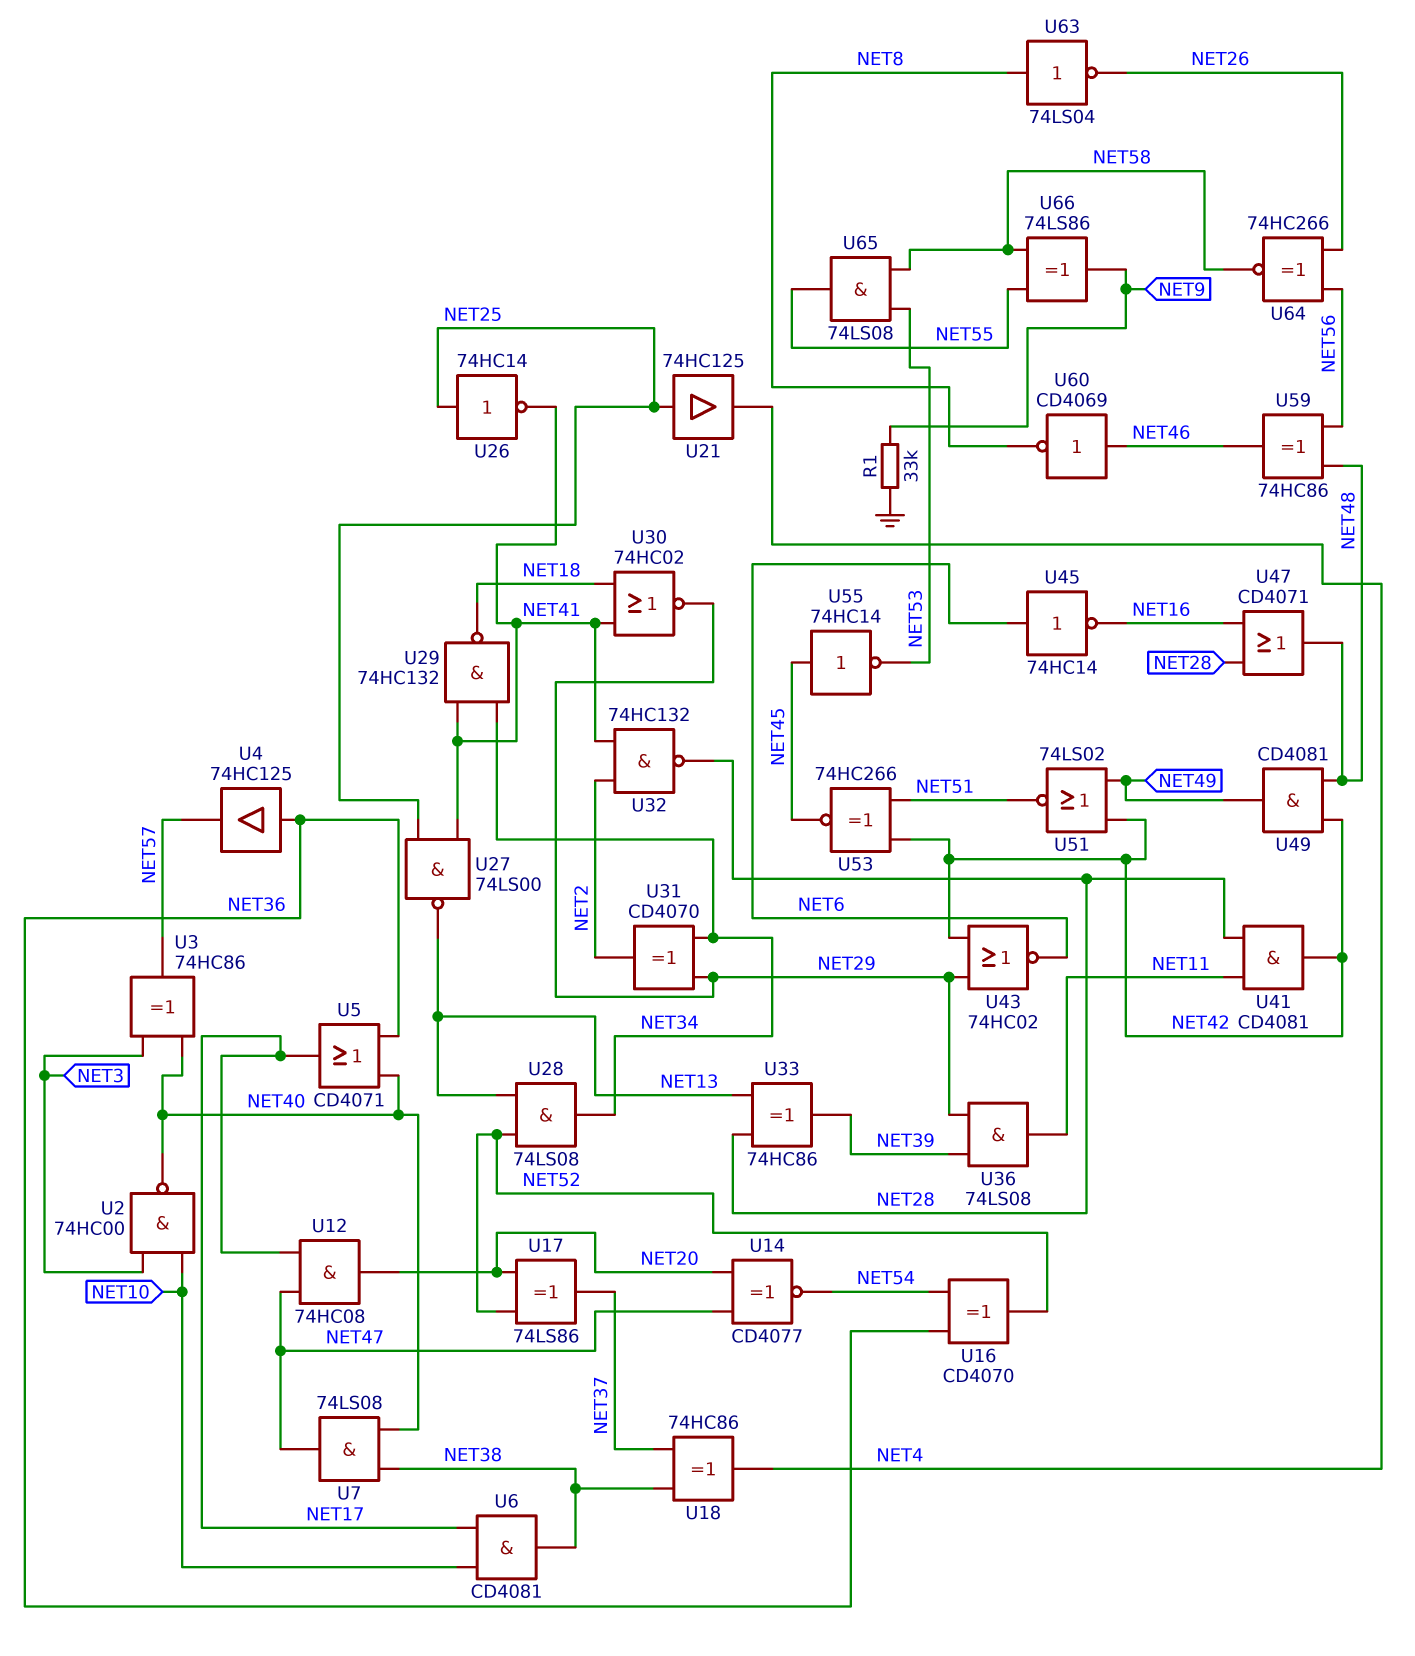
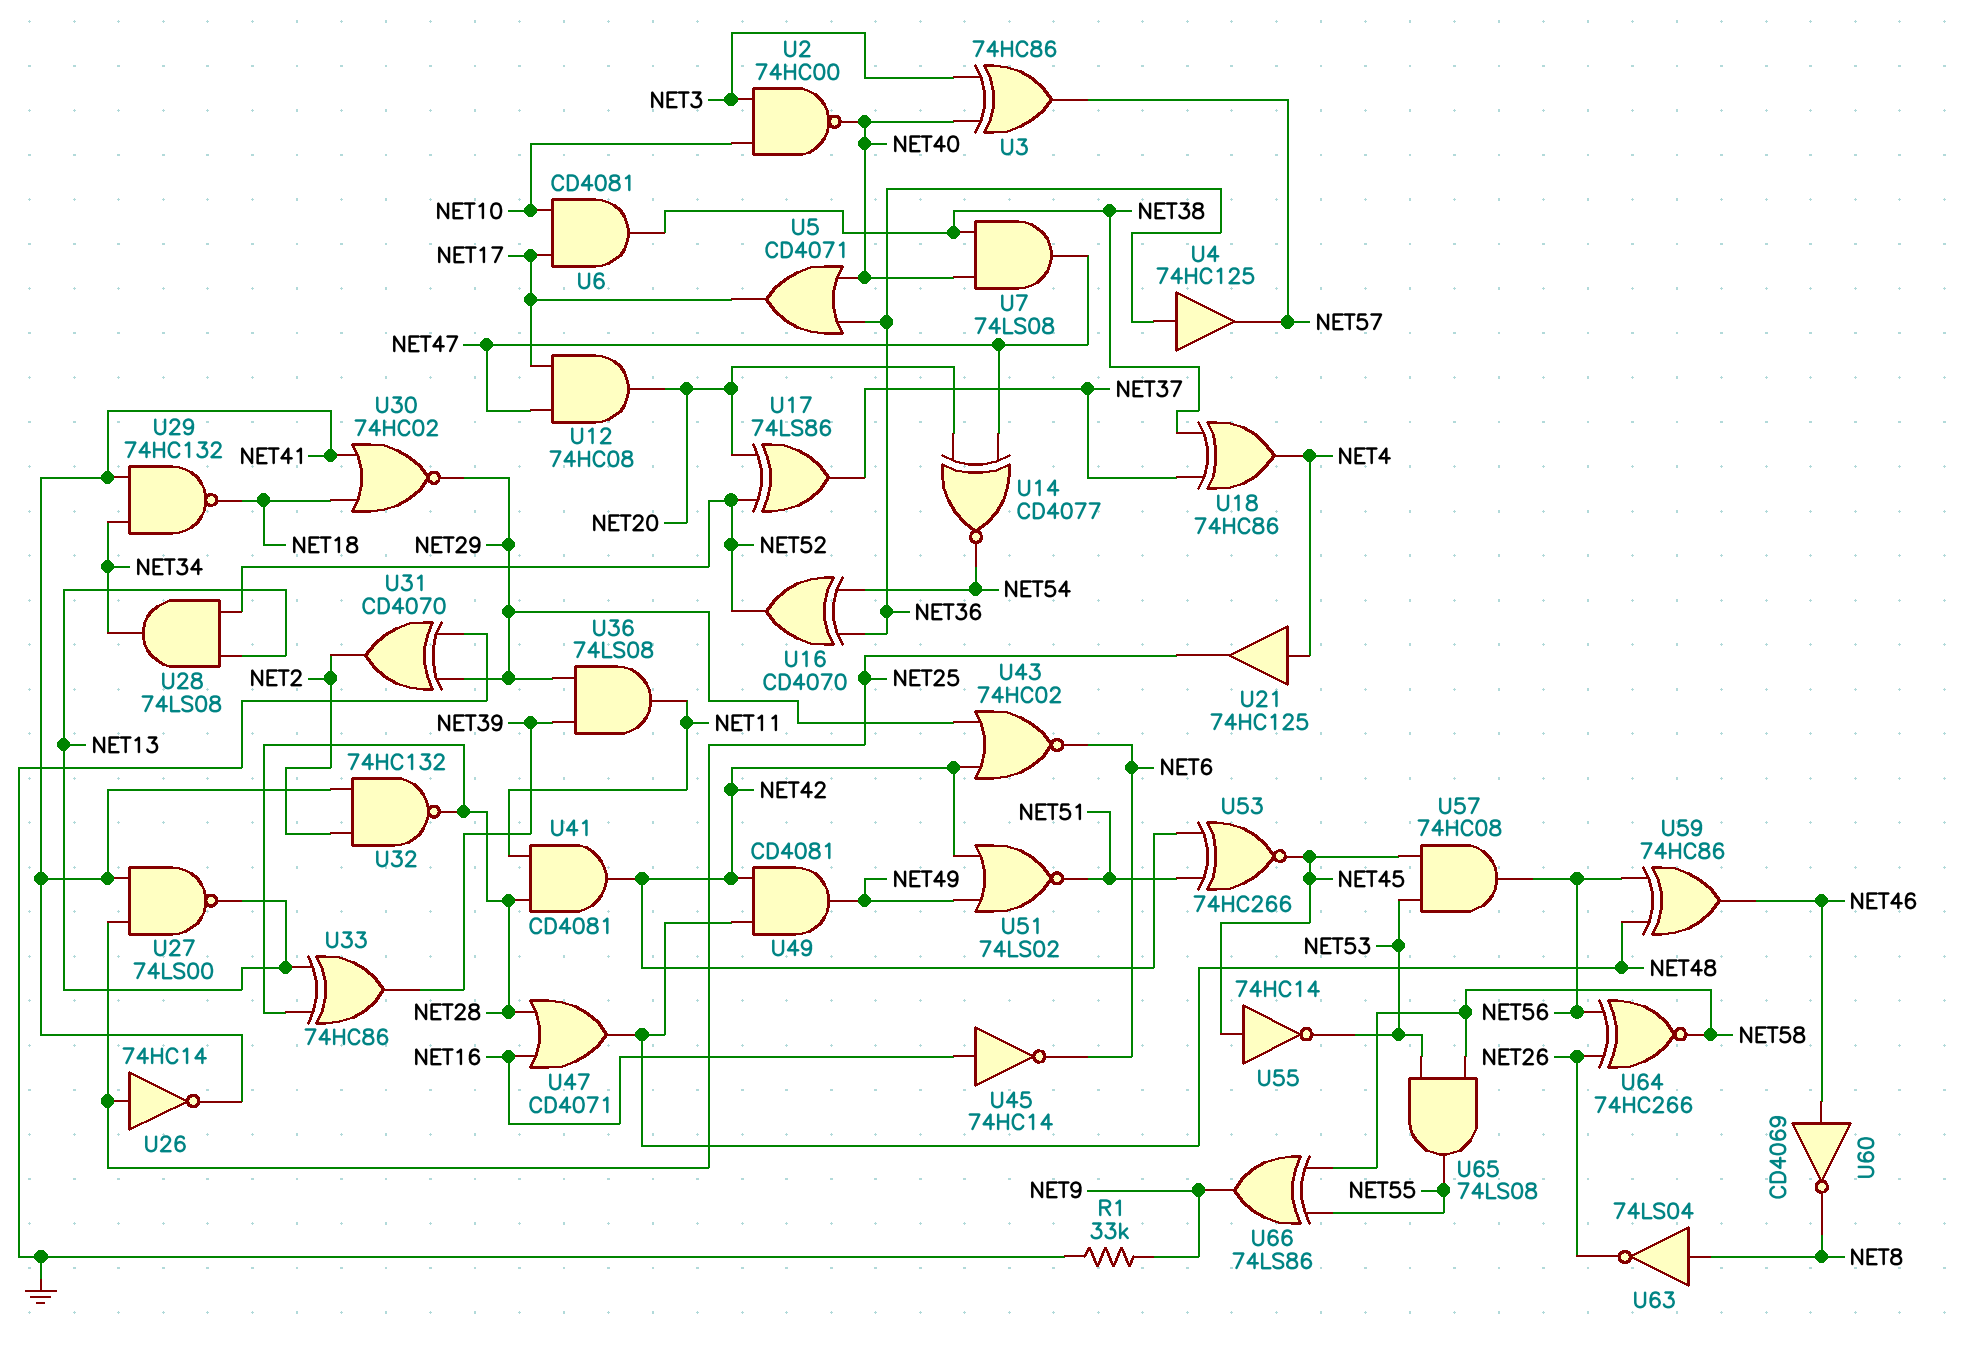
U21: buffer 74HC125 (in NET25, out NET4) -> buffer 74HC125 (in NET4, out NET25)
U31: XOR CD4070 (in NET29, in NET34, out NET2) -> XOR CD4070 (in GND, in NET29, out NET2)
U45: NOT 74HC14 (in NET6, out NET16) -> NOT 74HC14 (in NET16, out NET6)
U57: none -> AND 74HC08 (in NET45, in NET53, out NET56)

